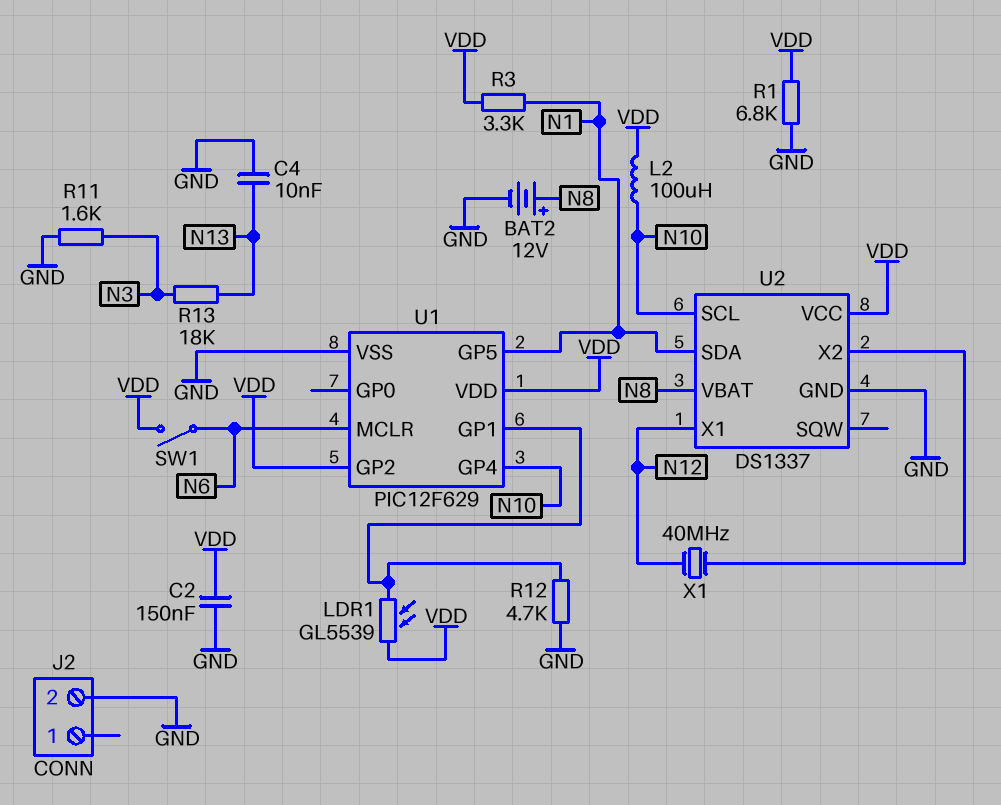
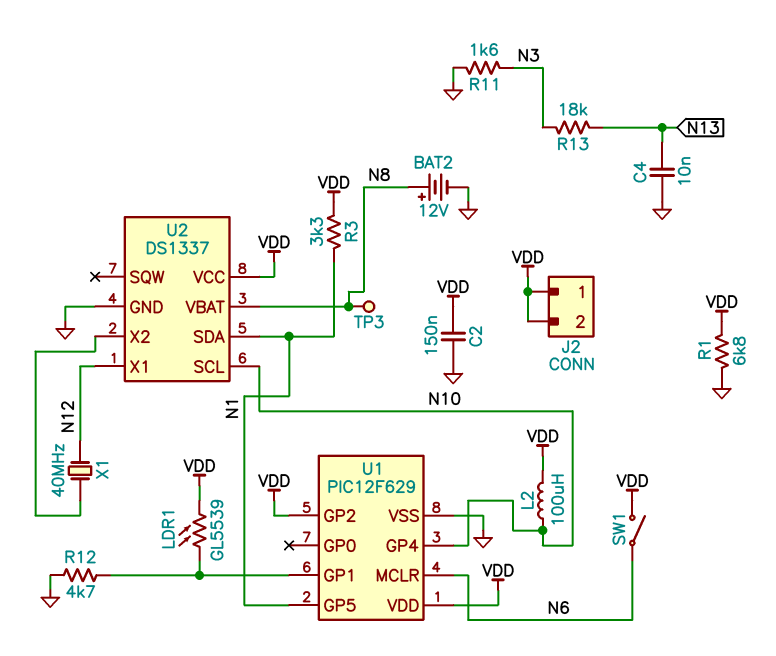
J2 pin 1: none -> VDD
J2 pin 2: GND -> VDD
TP3: none -> test point (N8)

